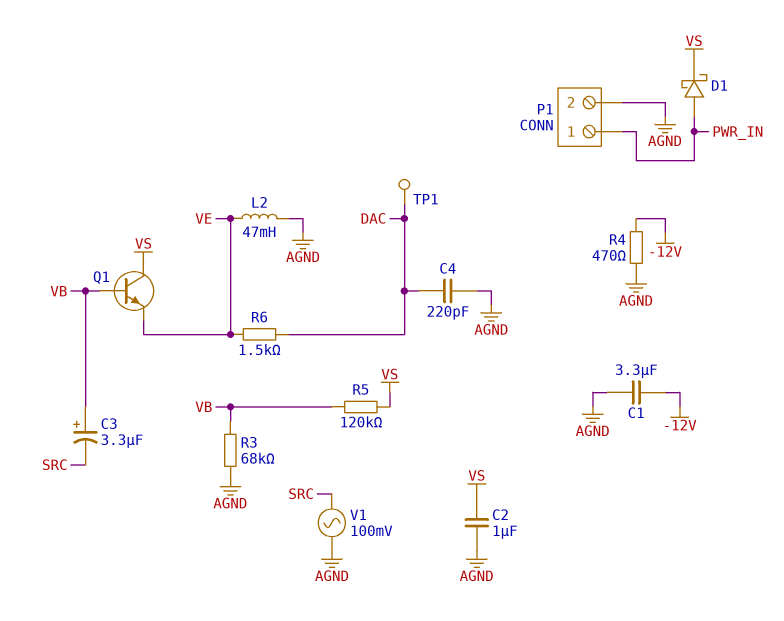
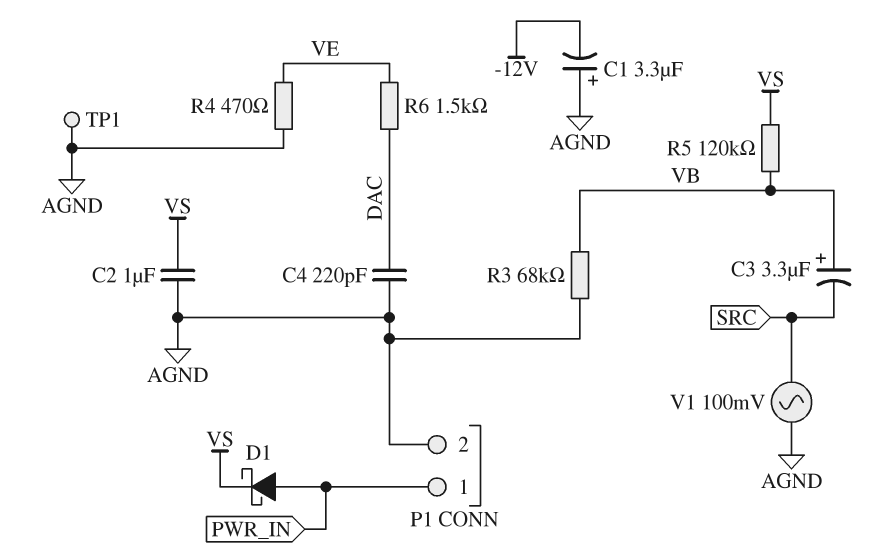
C1: 3.3uF (-12V, AGND) -> 3.3uF (plus AGND, minus -12V)
L2: 47mH (AGND, VE) -> none
Q1: NPN (B VB, C VS, E VE) -> none
R4: 470 (-12V, AGND) -> 470 (AGND, VE)
TP1: test point (DAC) -> test point (AGND)

